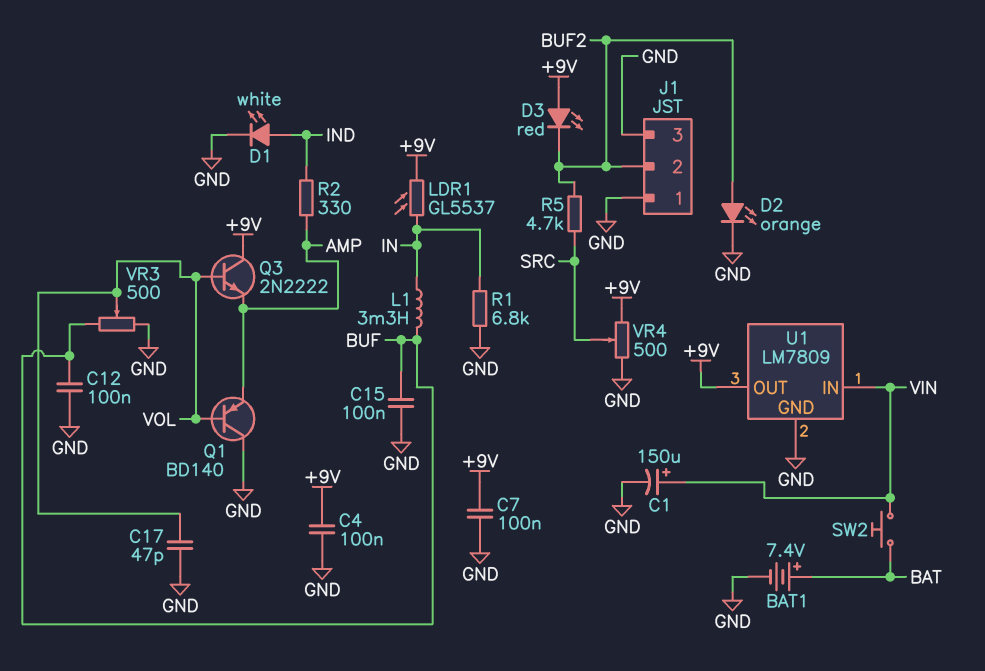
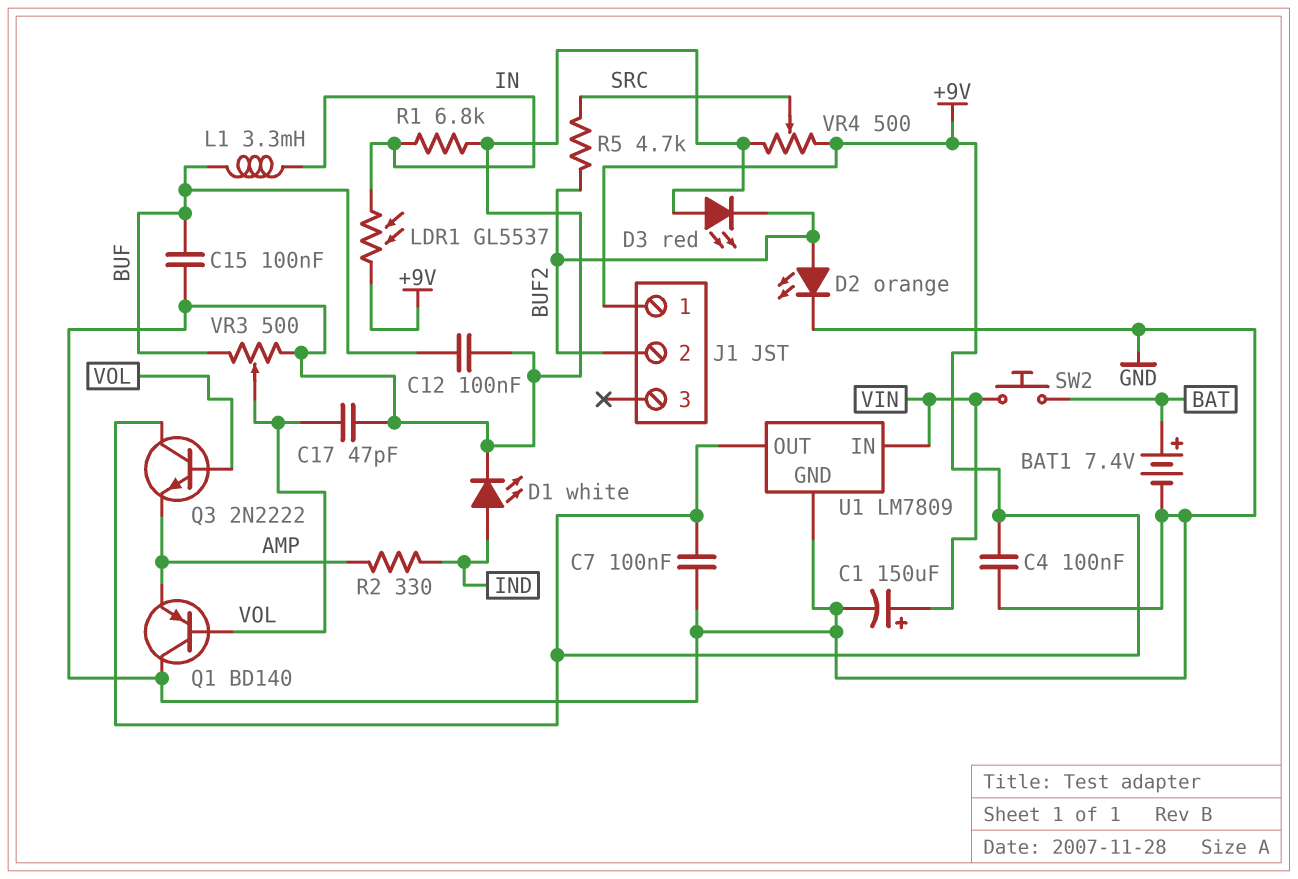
D3: LED red (A +9V, K BUF2) -> LED red (A GND, K BUF2)
J1 pin 1: GND -> +9V
J1 pin 3: GND -> none

